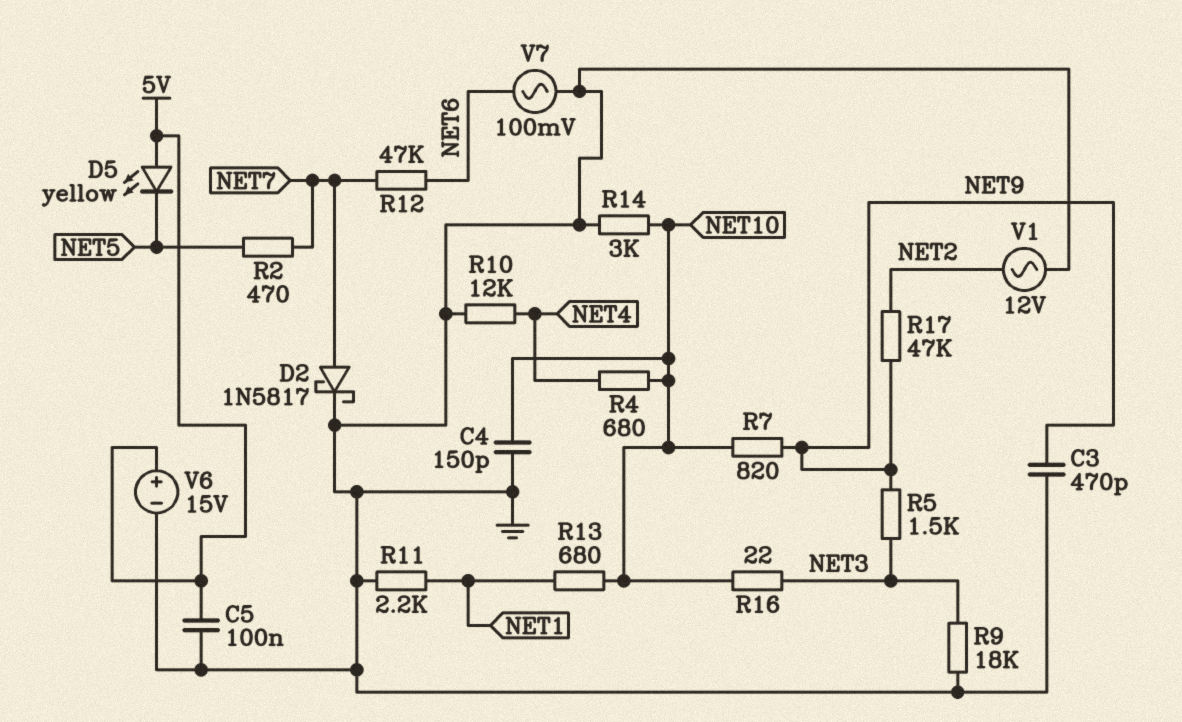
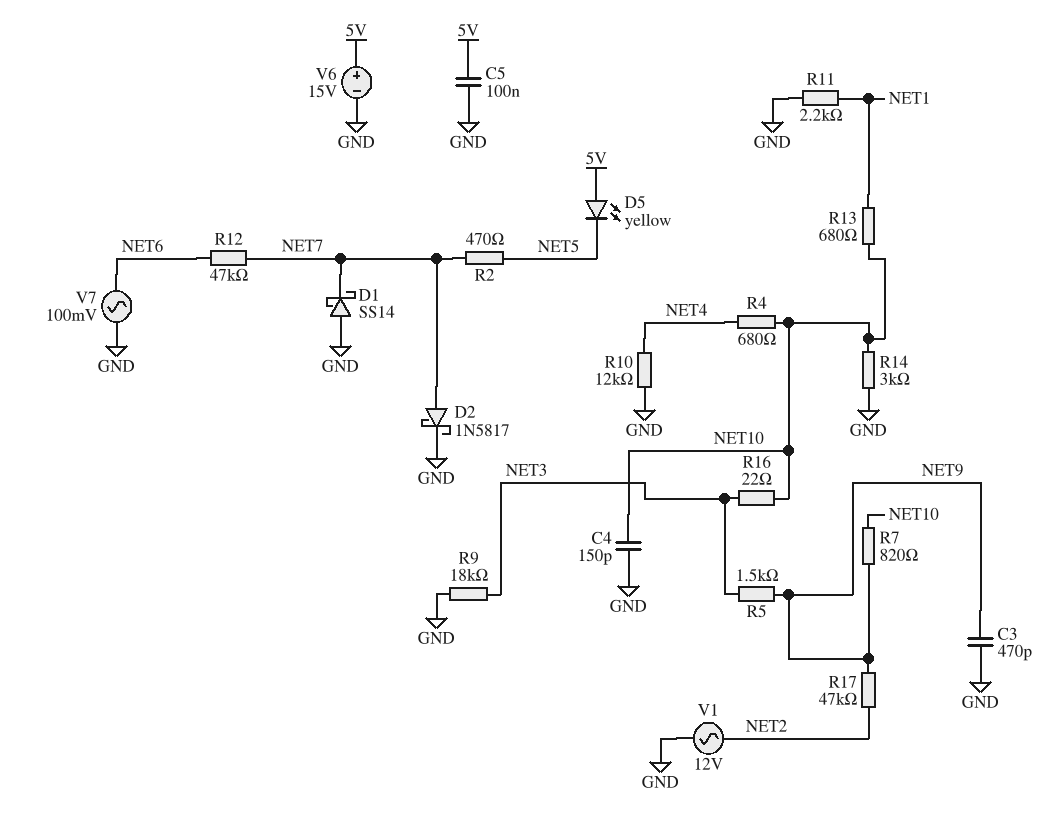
D1: none -> schottky SS14 (A GND, K NET7)

